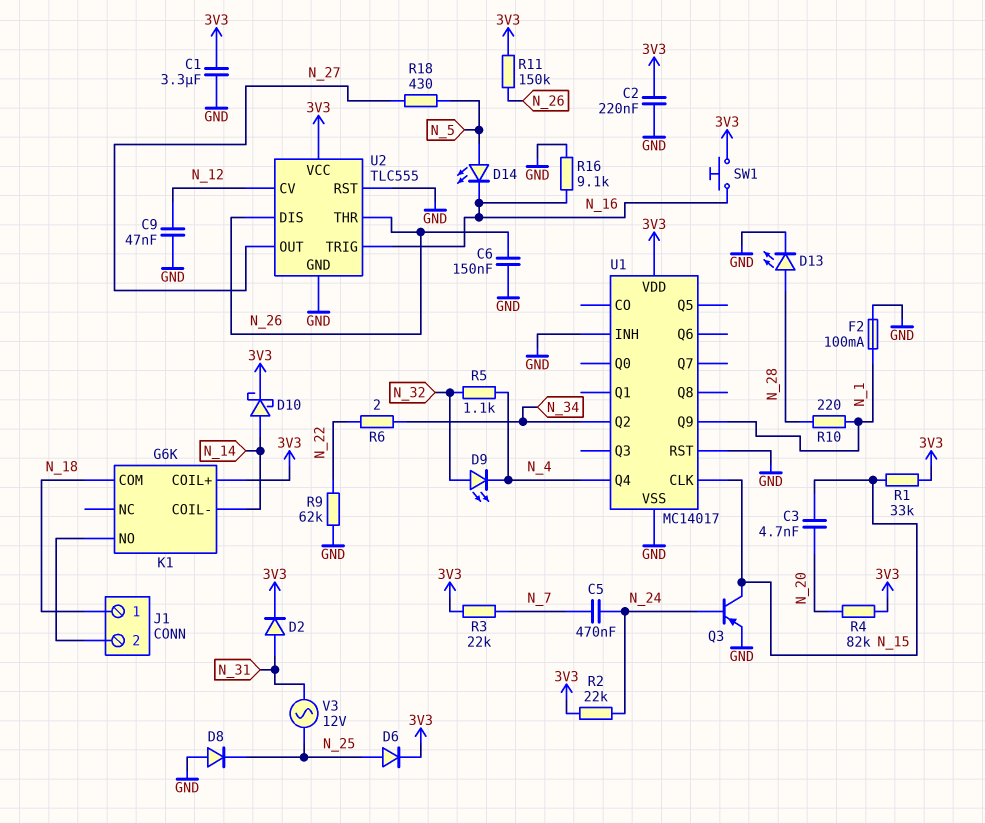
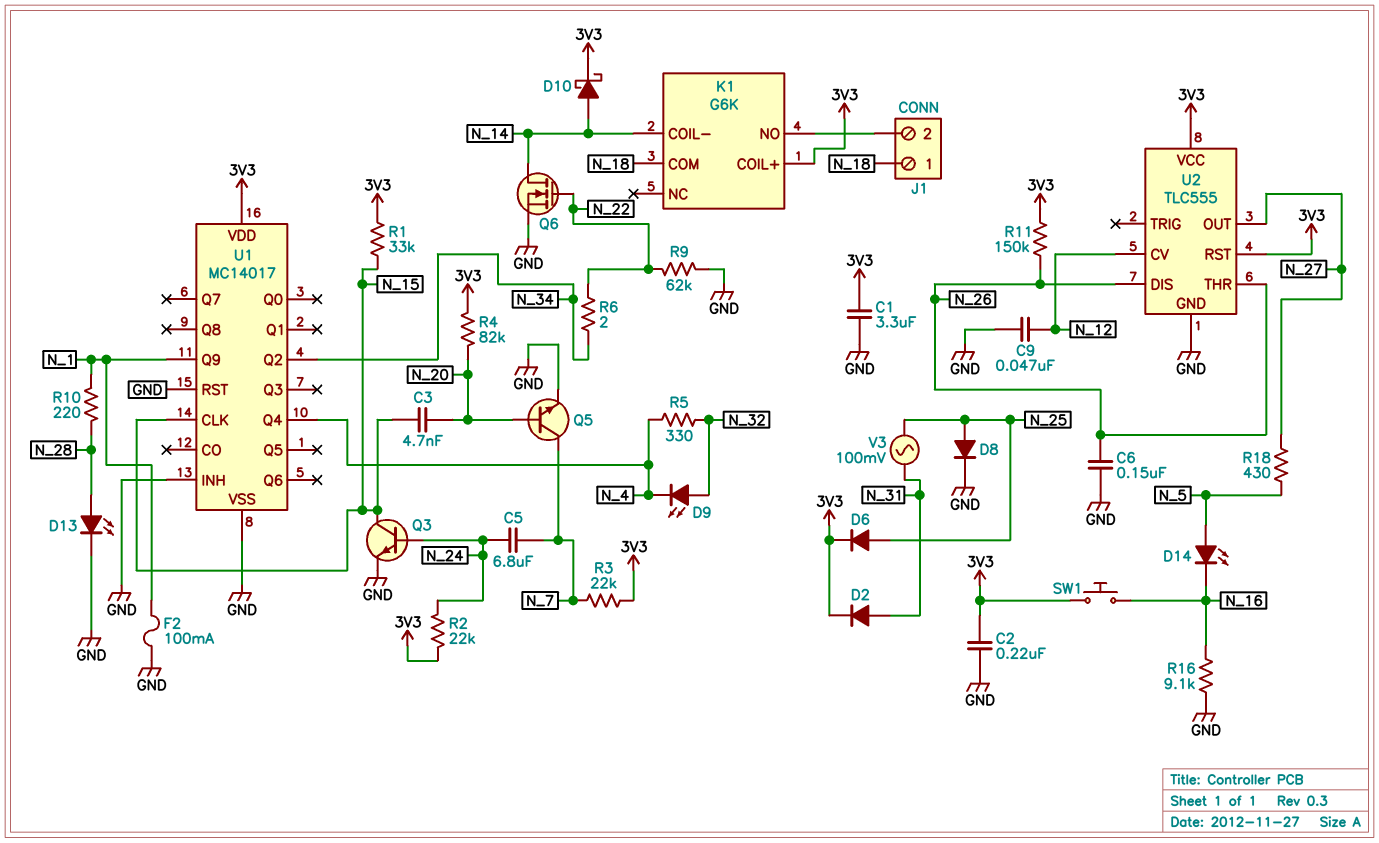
C5: 470nF (N_7, N_24) -> 6.8uF (N_7, N_24)
D8: diode (A GND, K N_25) -> diode (A N_25, K GND)
Q3: PNP (B N_24, C N_15, E GND) -> NPN (B N_24, C N_15, E GND)
Q5: none -> NPN (B N_20, C N_7, E GND)
Q6: none -> NMOS (G N_22, D N_14, S GND)
R5: 1.1k (N_4, N_32) -> 330 (N_4, N_32)
U2 pin RST: GND -> 3V3
U2 pin TRIG: N_16 -> none
V3: AC 12V (N_25, N_31) -> AC 100mV (N_25, N_31)

